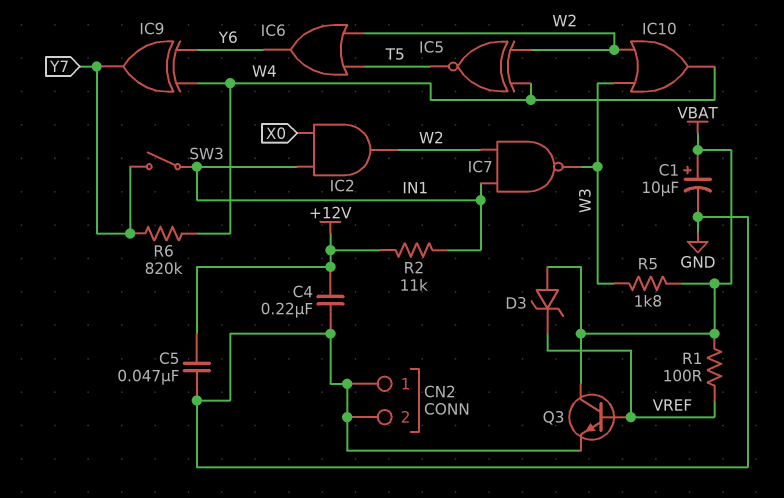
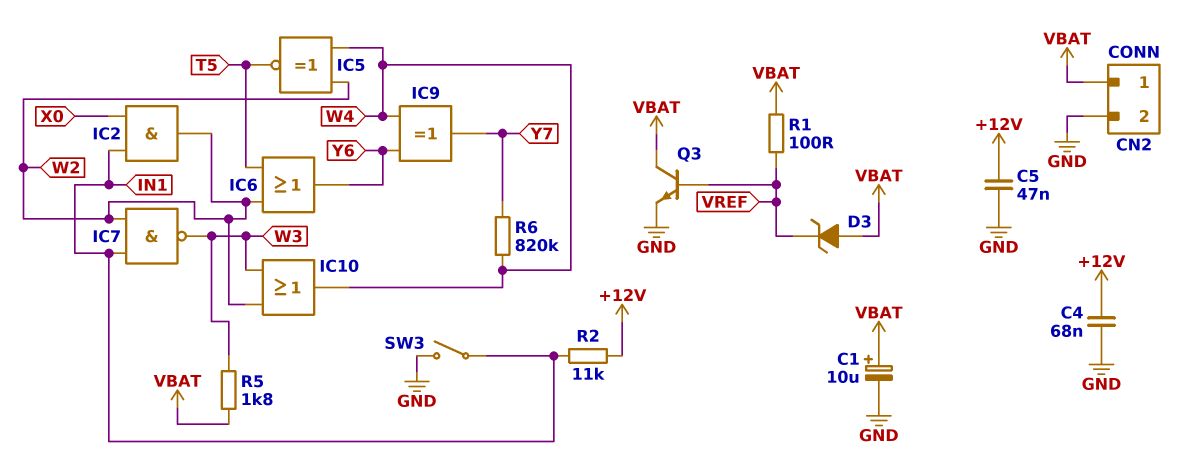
C4: 220nF (+12V, GND) -> 68nF (+12V, GND)
CN2 pin 1: GND -> VBAT
SW3: switch (IN1, Y7) -> switch (GND, IN1)

